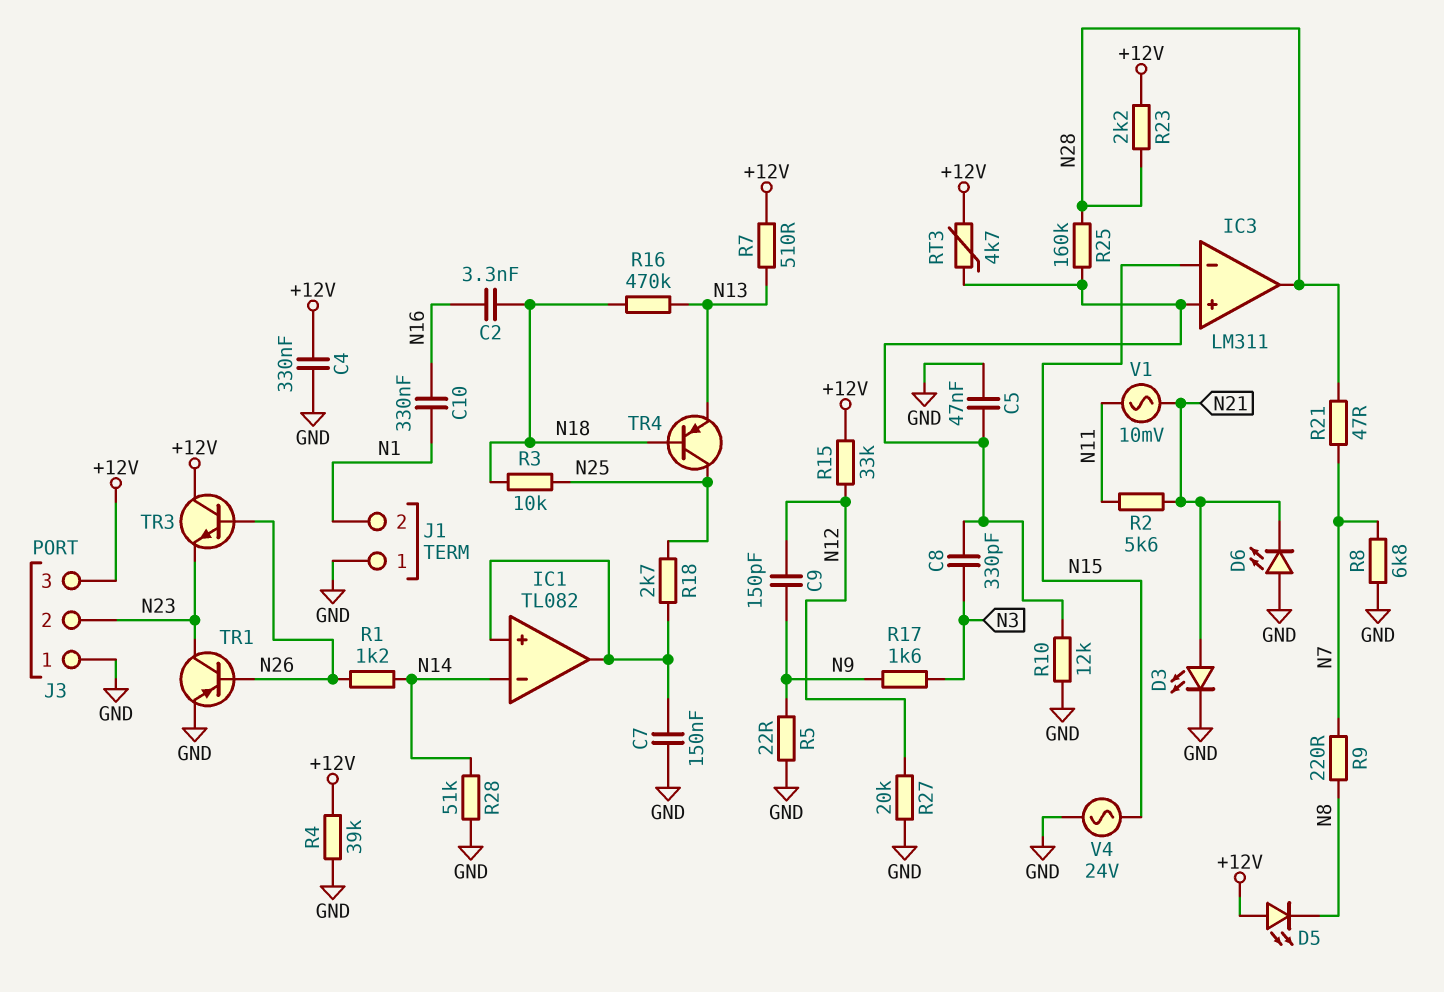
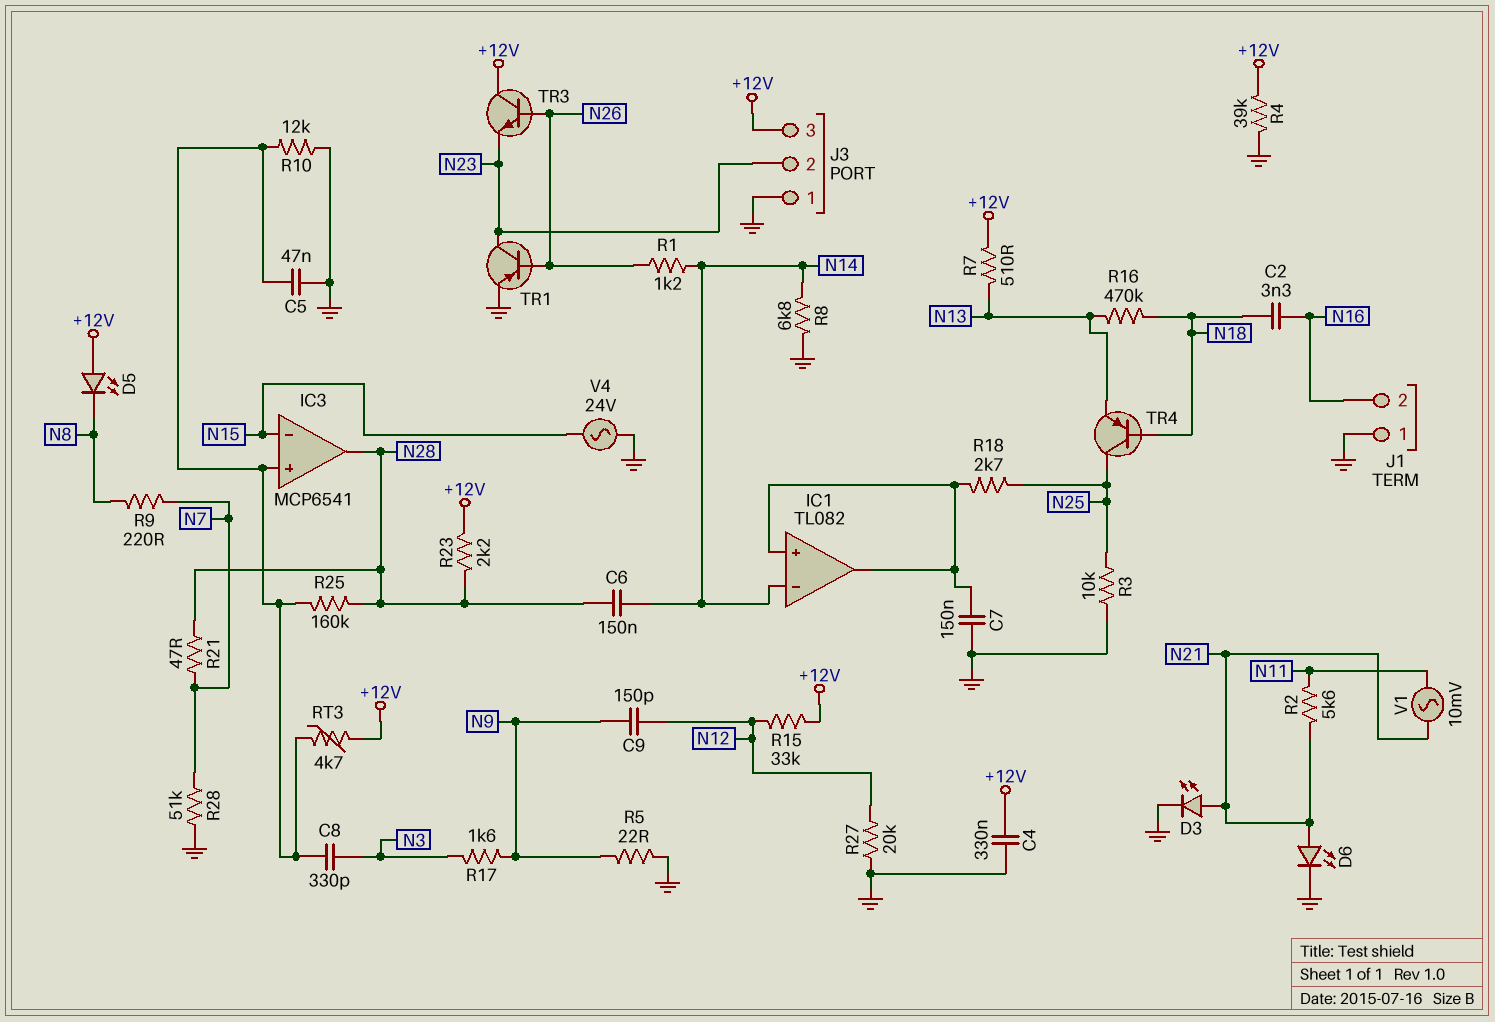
C6: none -> 150nF (N14, N28)
C10: 330nF (N1, N16) -> none
D6: LED (A GND, K N21) -> LED (A N21, K GND)
IC3: LM311 -> MCP6541
J1 pin 2: N1 -> N16
R3: 10k (N18, N25) -> 10k (GND, N25)
R8: 6.8k (GND, N7) -> 6.8k (GND, N14)
R28: 51k (GND, N14) -> 51k (GND, N7)

